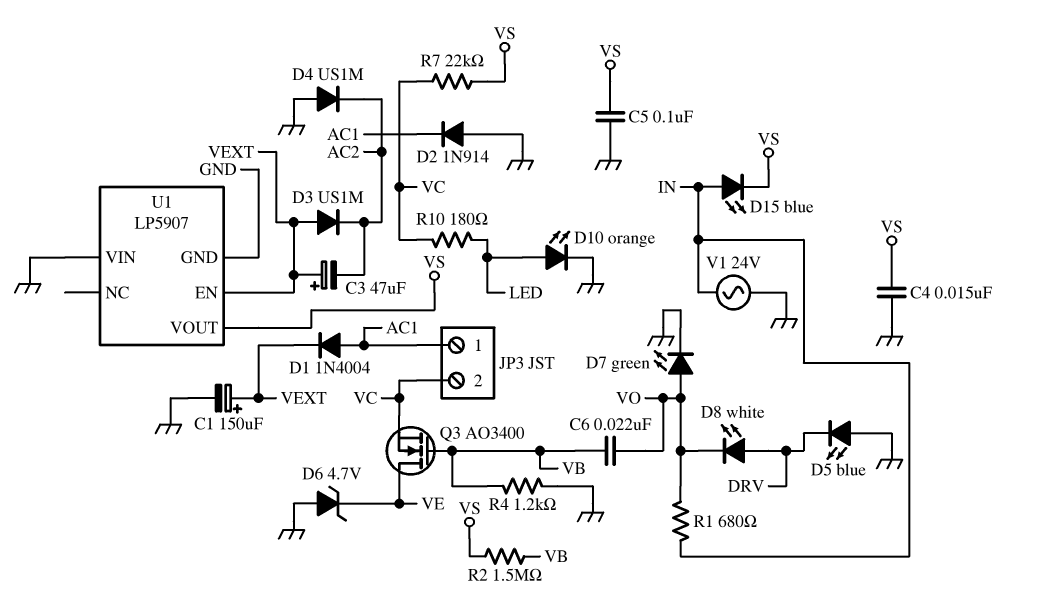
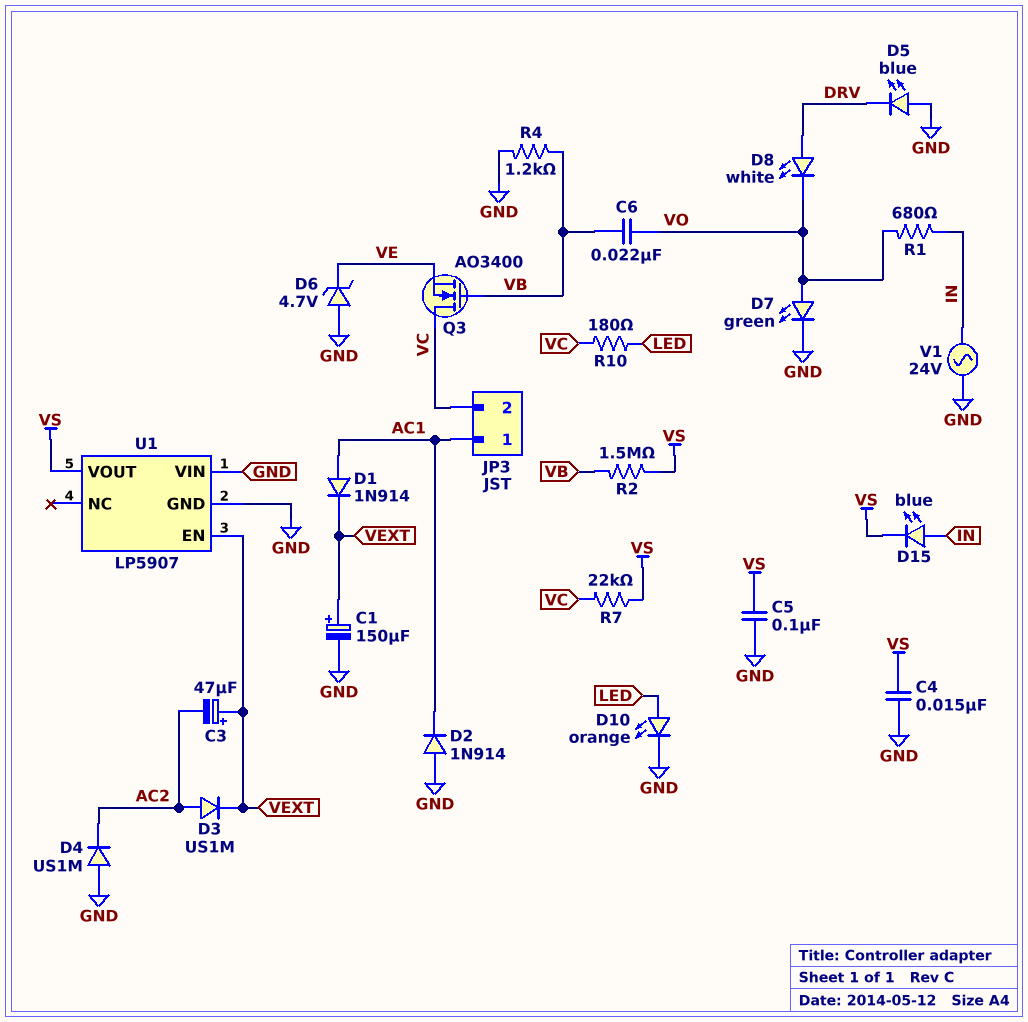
D1: diode 1N4004 (A AC1, K VEXT) -> diode 1N914 (A AC1, K VEXT)
D3: diode US1M (A VEXT, K AC2) -> diode US1M (A AC2, K VEXT)
Q3: NMOS AO3400 (G VB, D VE, S VC) -> NMOS AO3400 (G VB, D VC, S VE)

